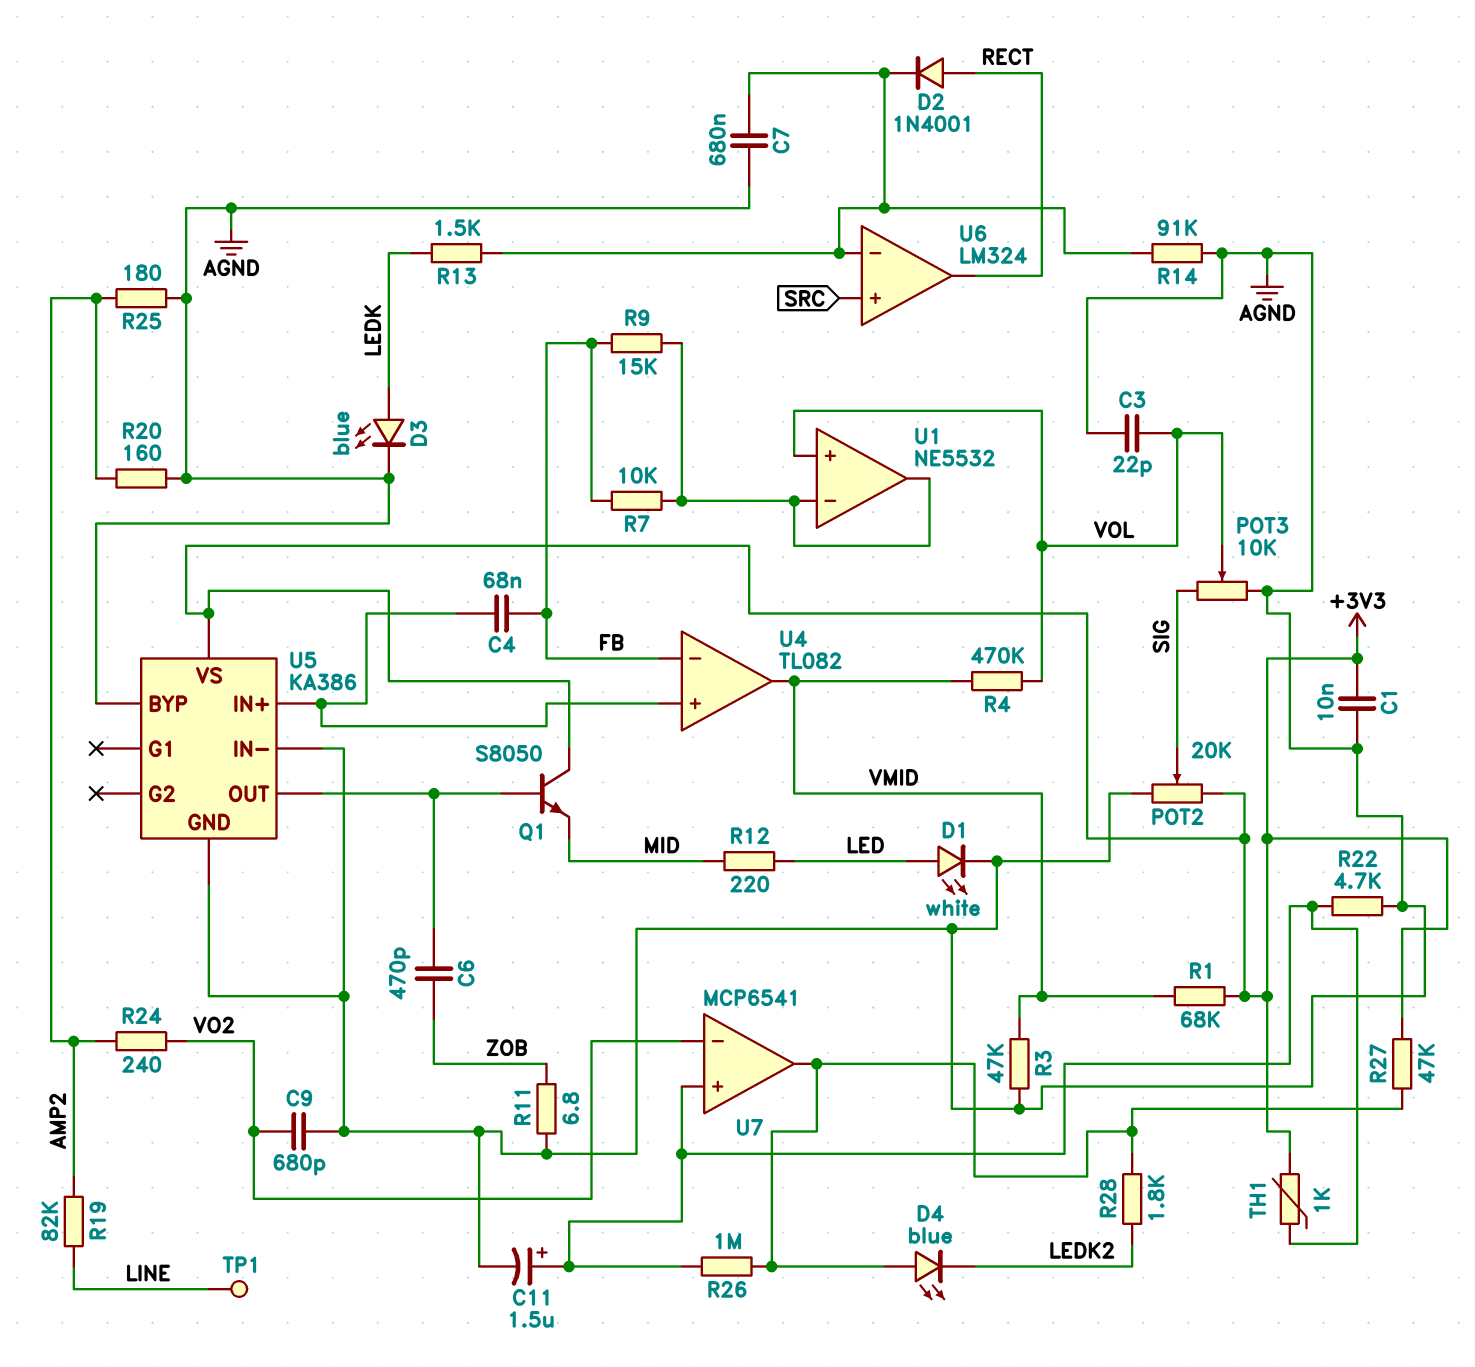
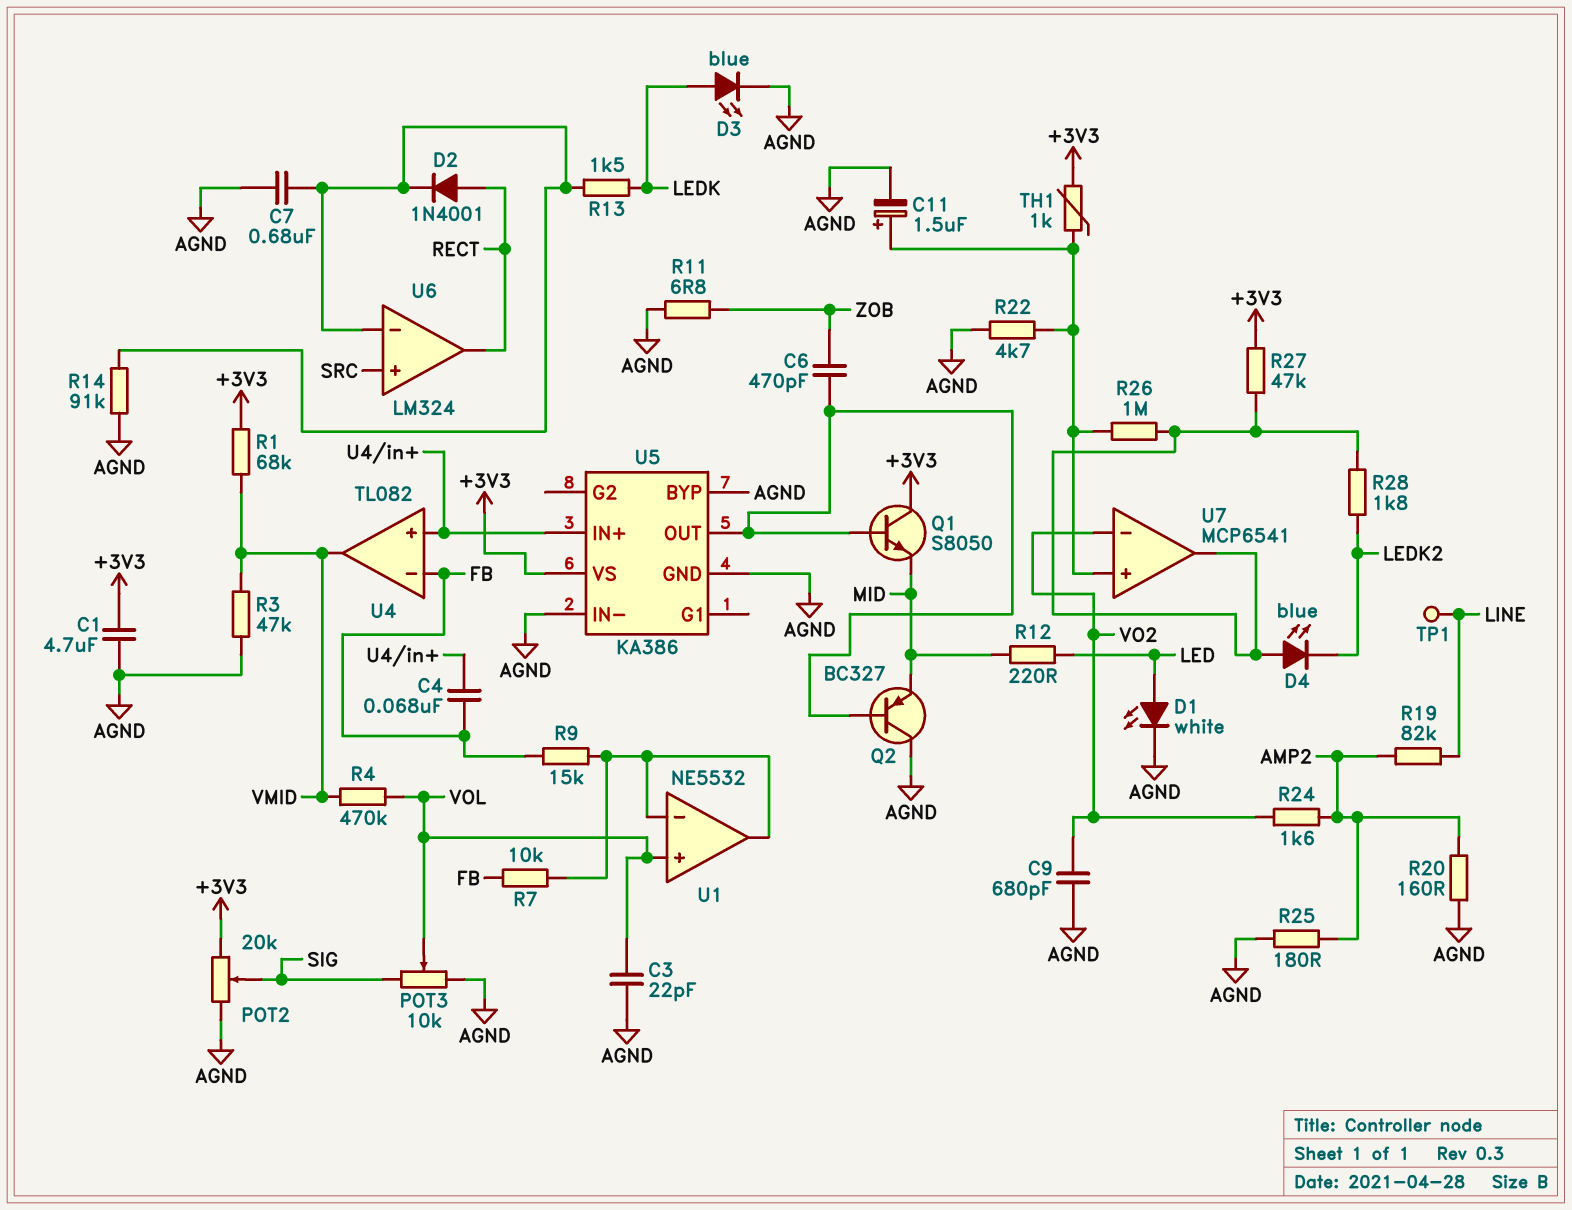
C1: 10nF (+3V3, AGND) -> 4.7uF (+3V3, AGND)
Q2: none -> PNP BC327 (B U5/OUT, C AGND, E MID)
R24: 240 (AMP2, VO2) -> 1.6k (AMP2, VO2)

